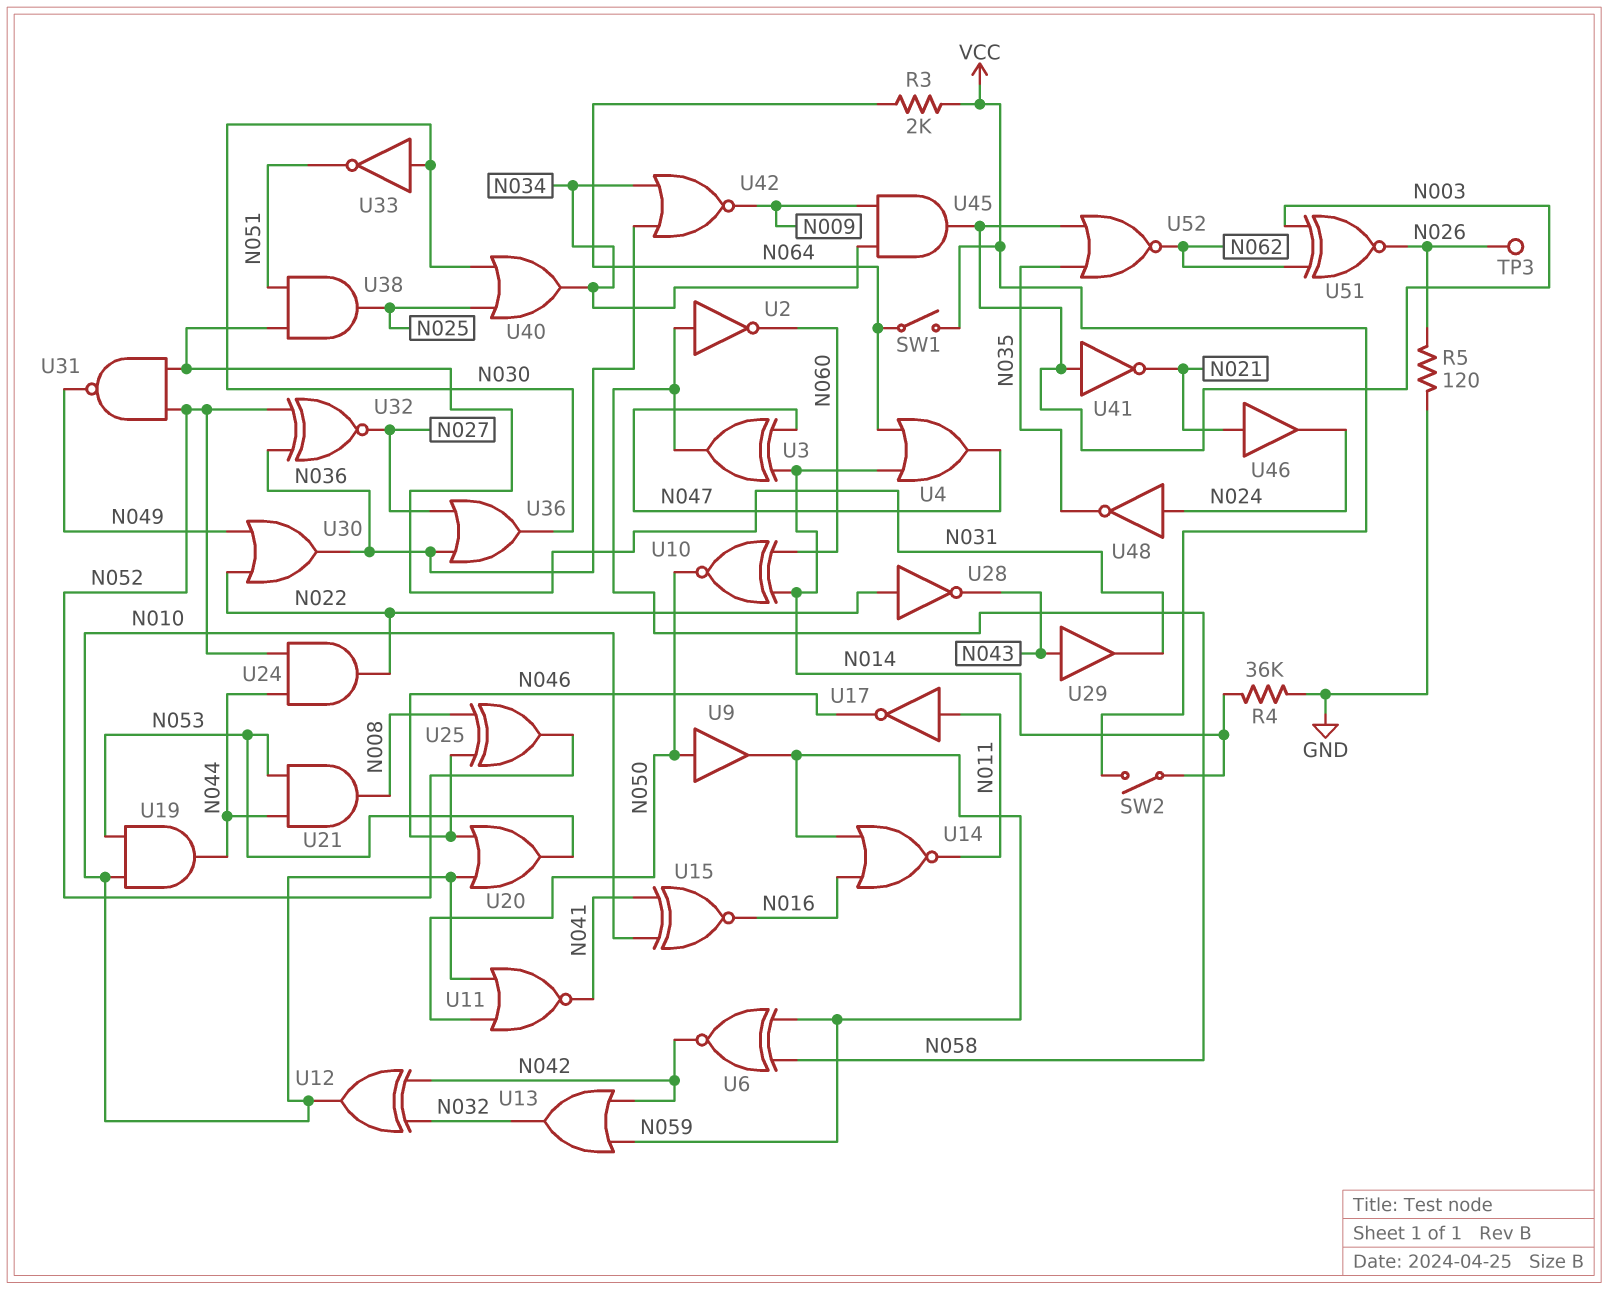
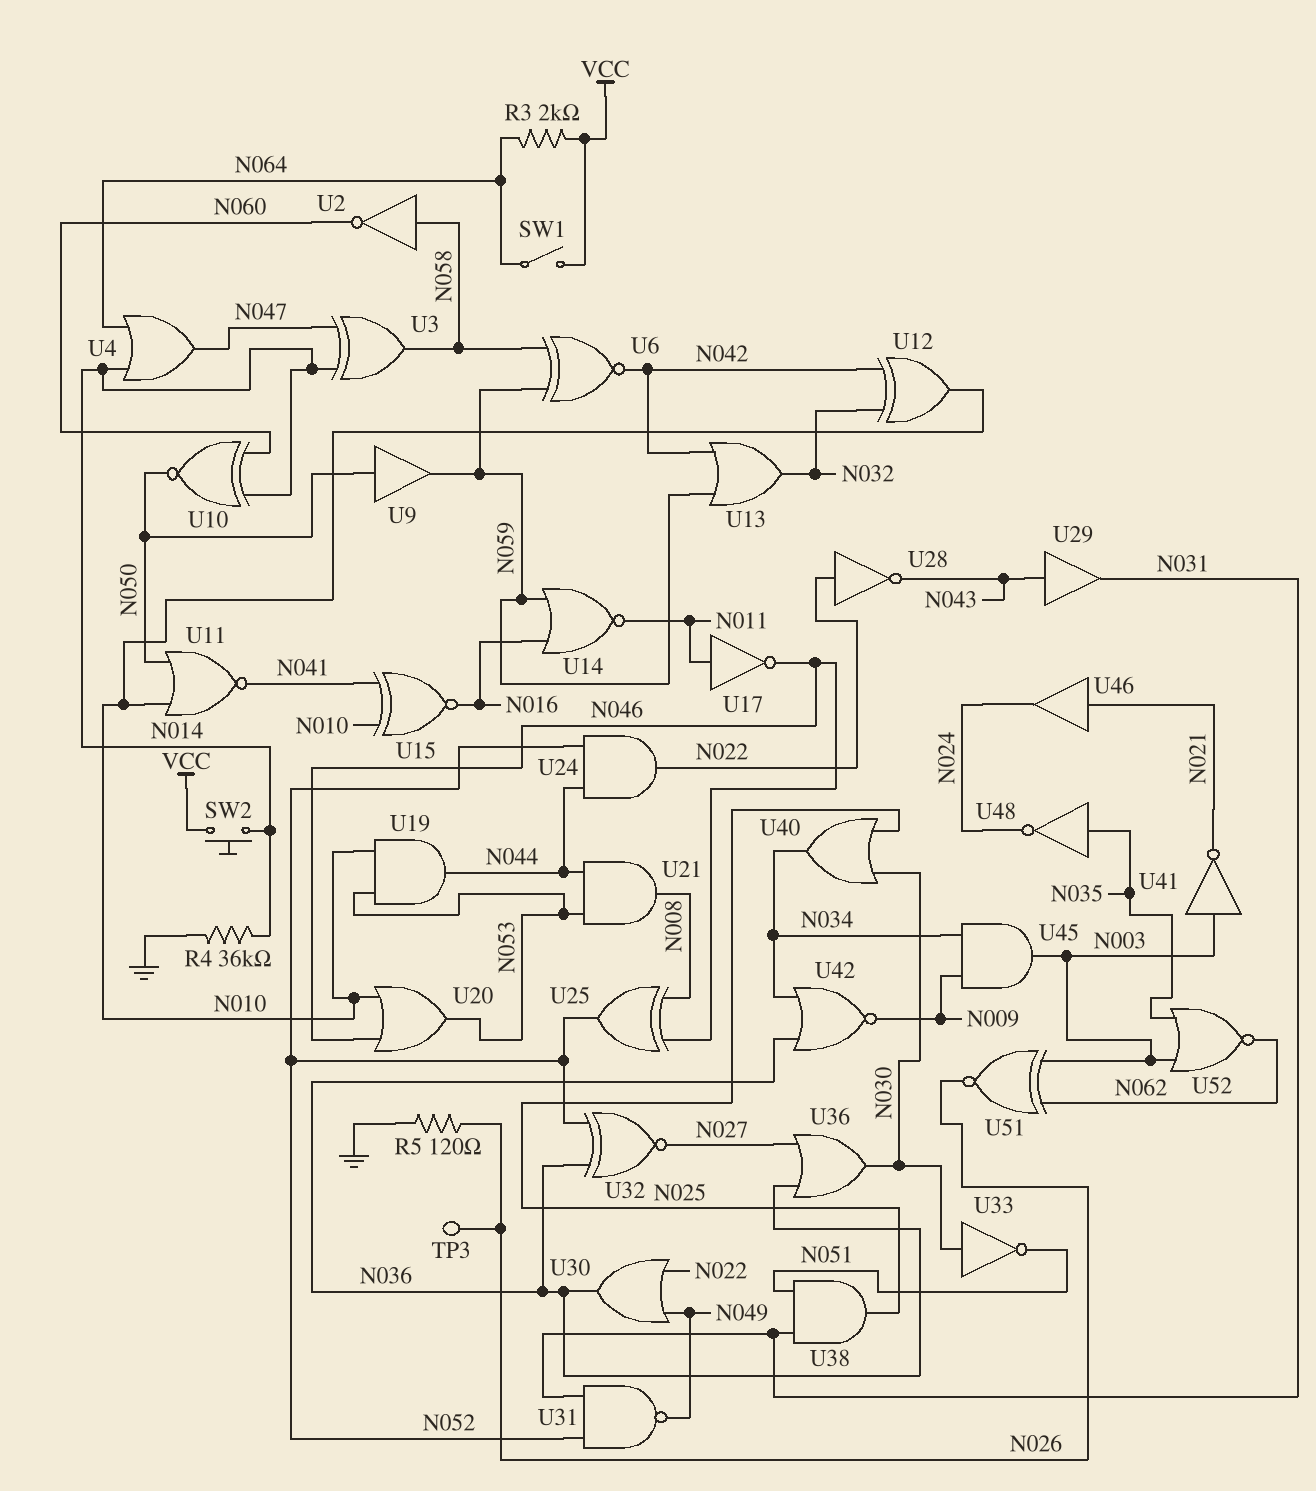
SW2: switch (N014, VCC) -> button (N014, VCC)
U48: NOT (in N024, out N035) -> NOT (in N035, out N024)

